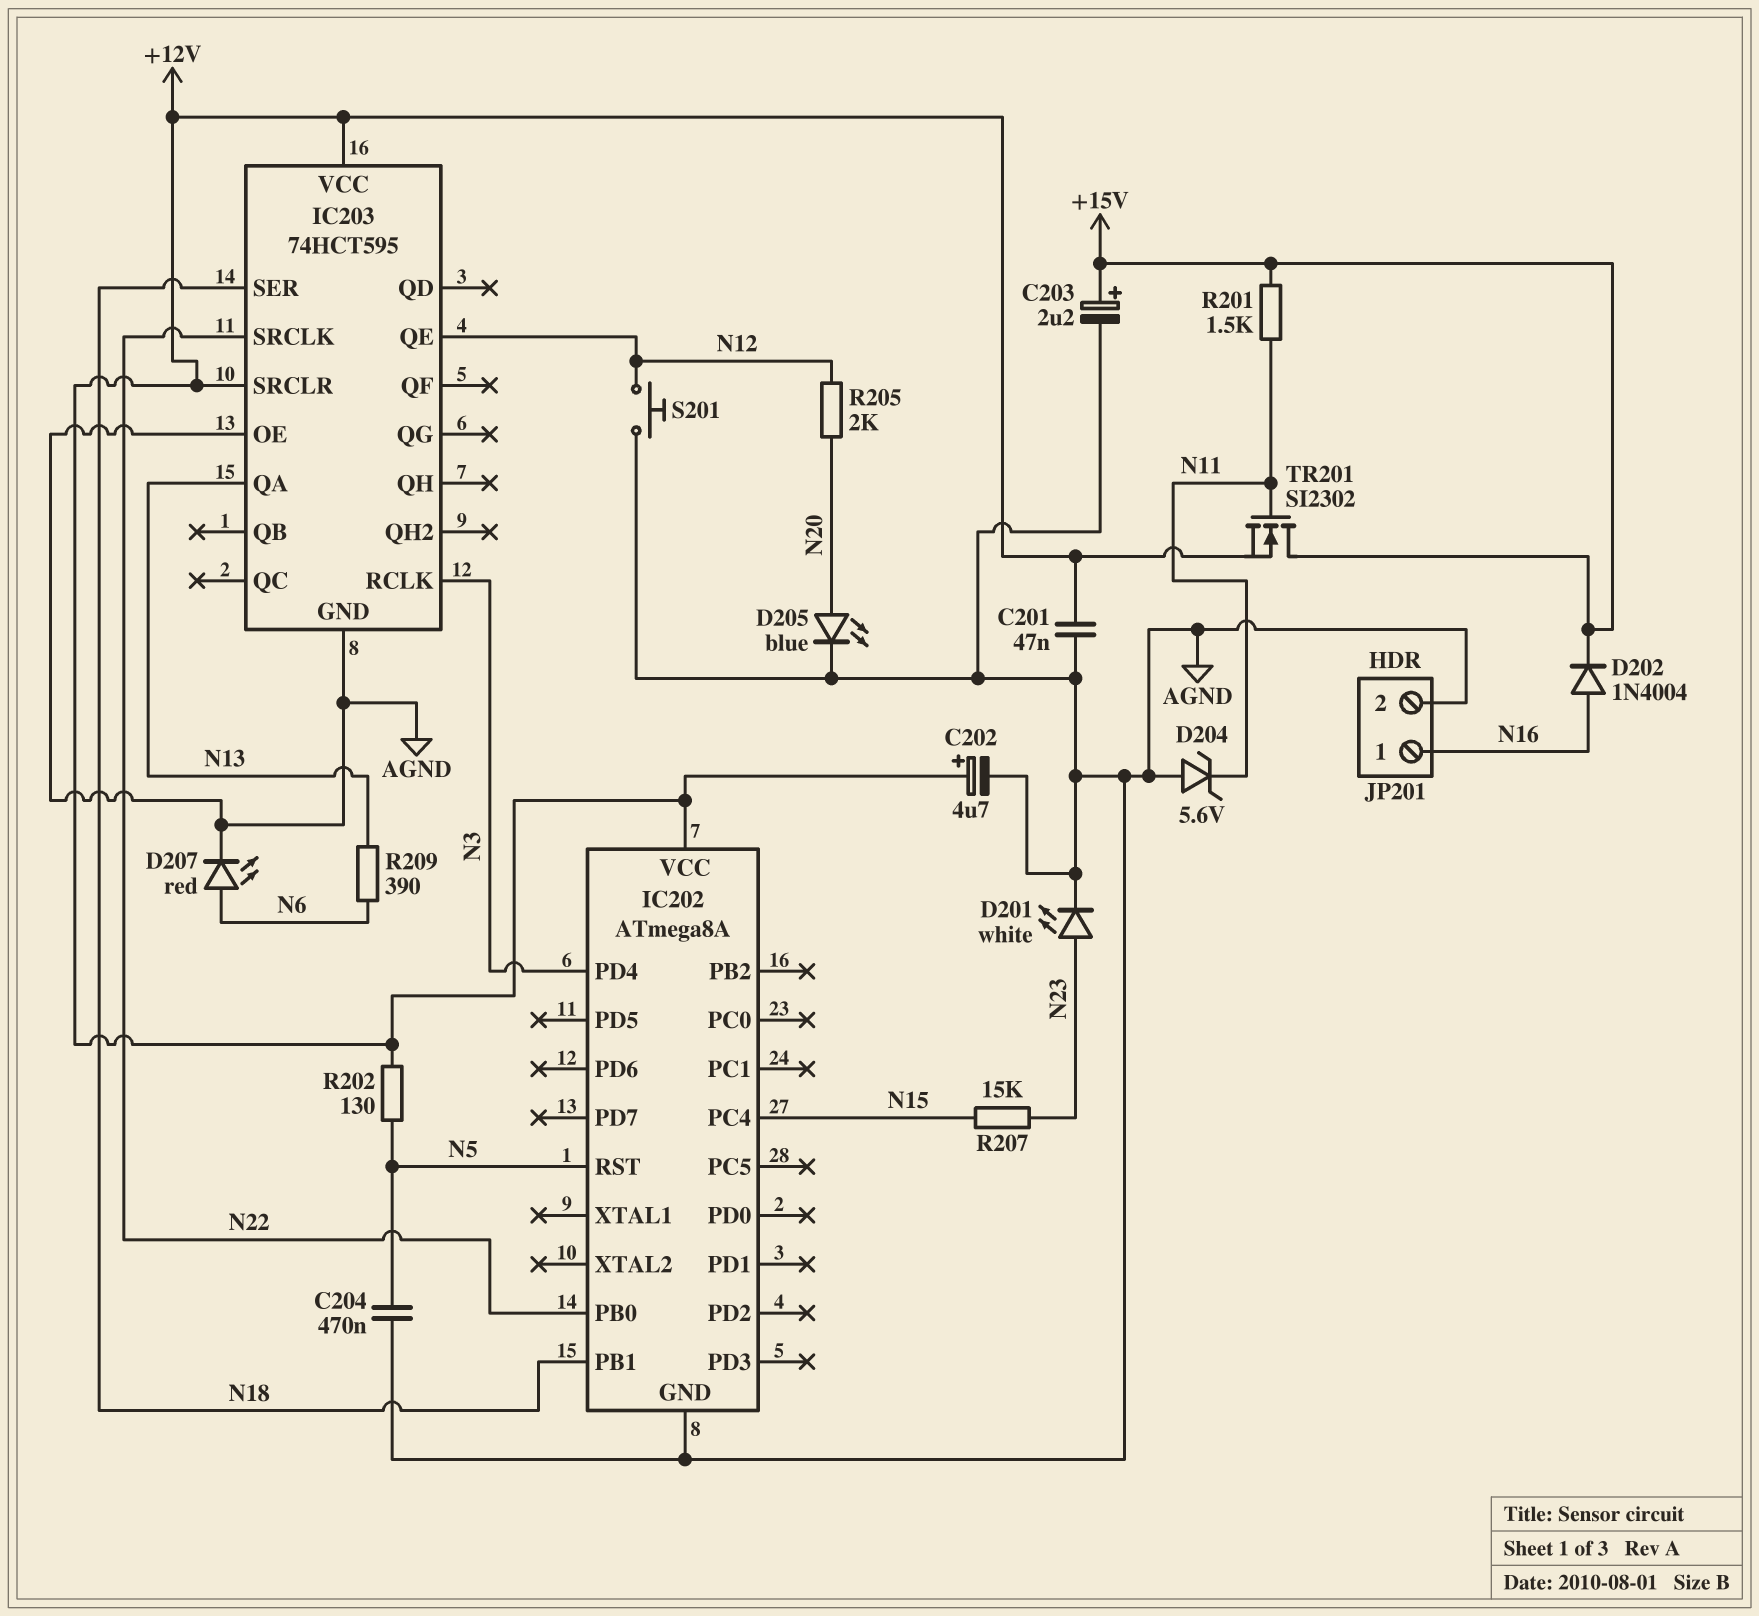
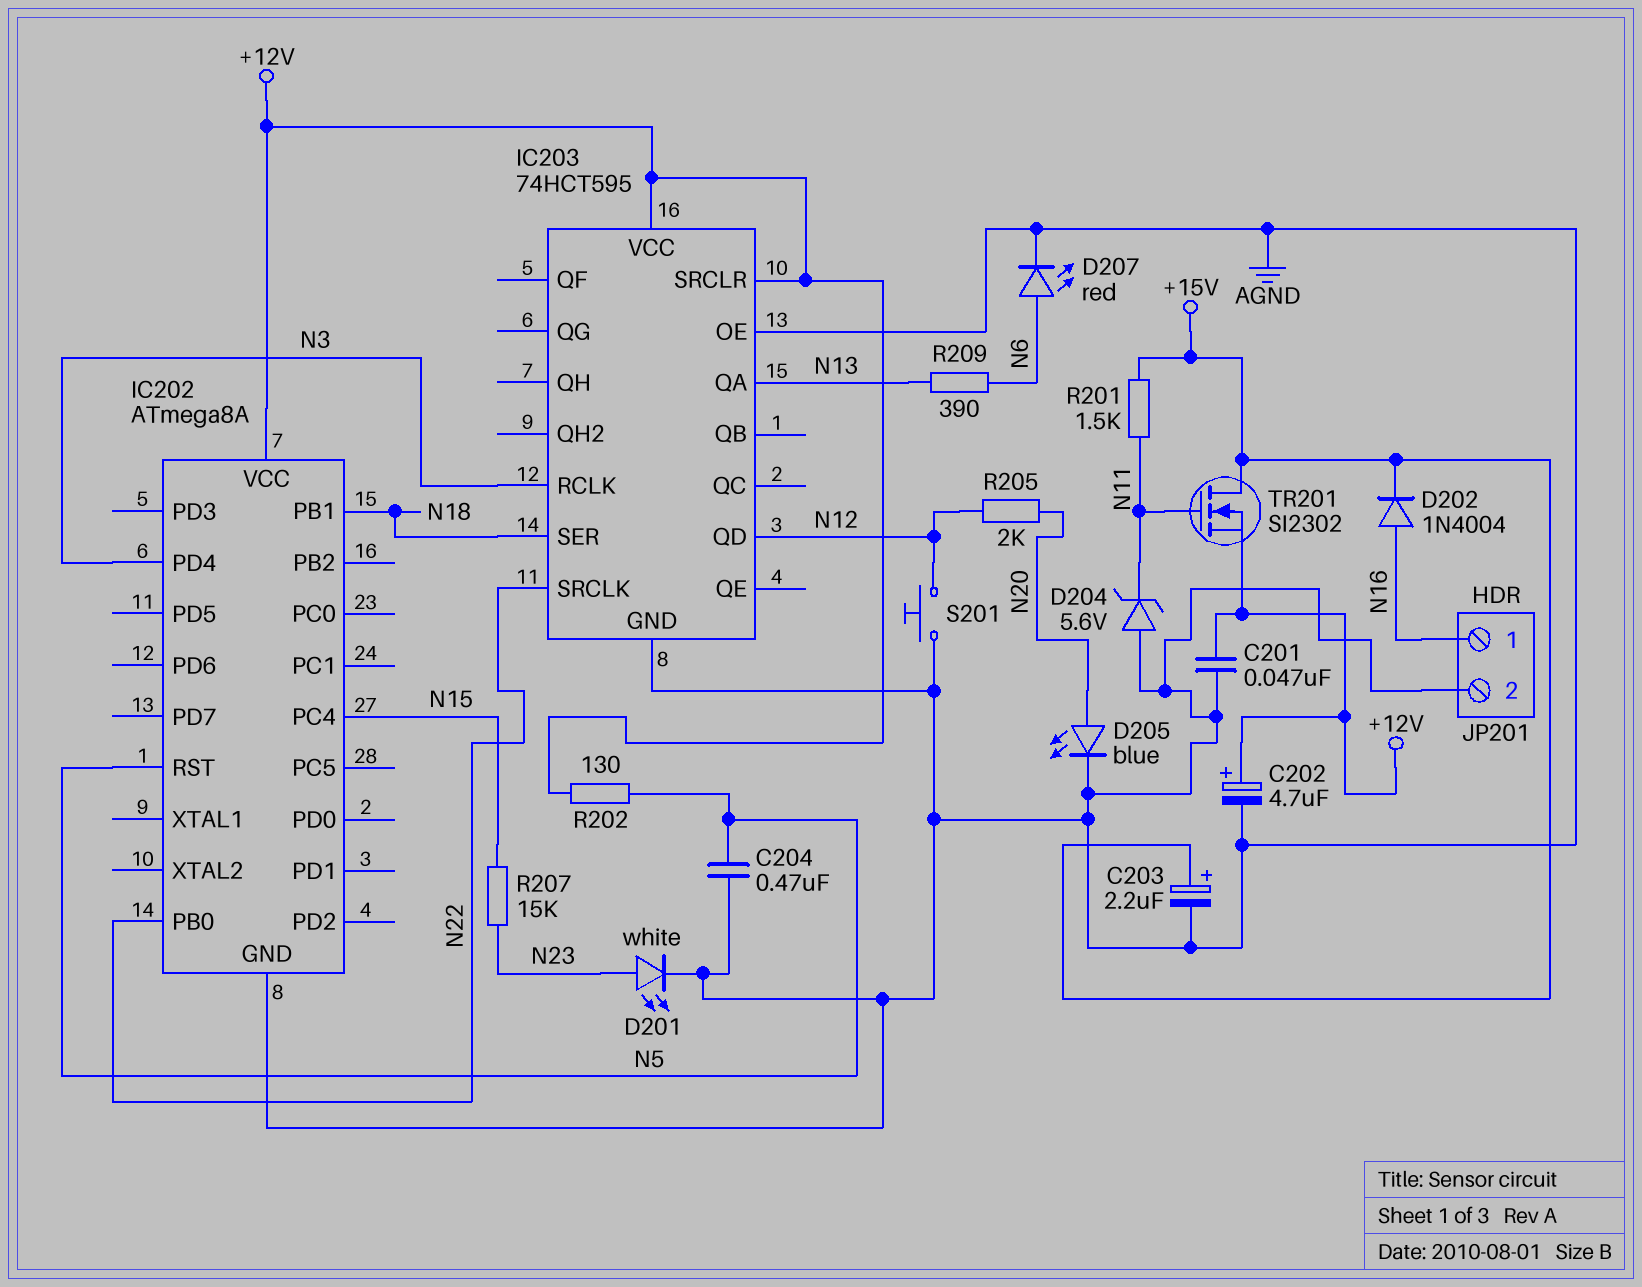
IC203 pin QD: none -> N12
IC203 pin QE: N12 -> none

